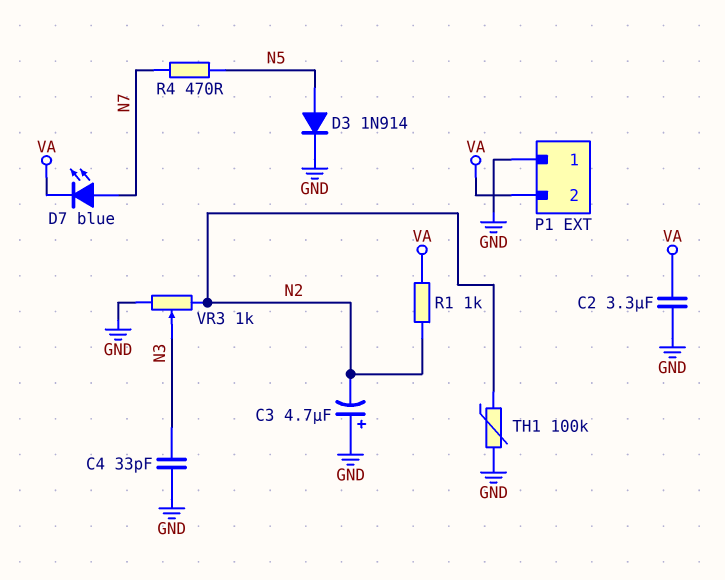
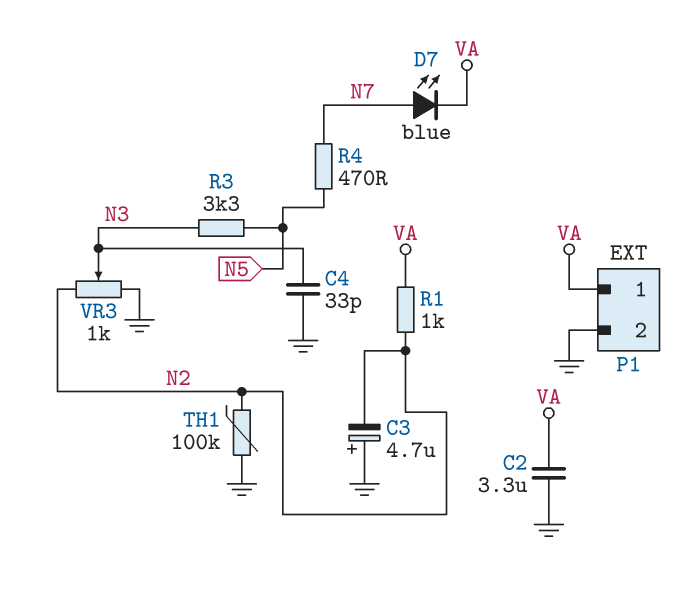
D3: diode 1N914 (A N5, K GND) -> none
P1 pin 1: GND -> VA
P1 pin 2: VA -> GND
R3: none -> 3.3k (N3, N5)

